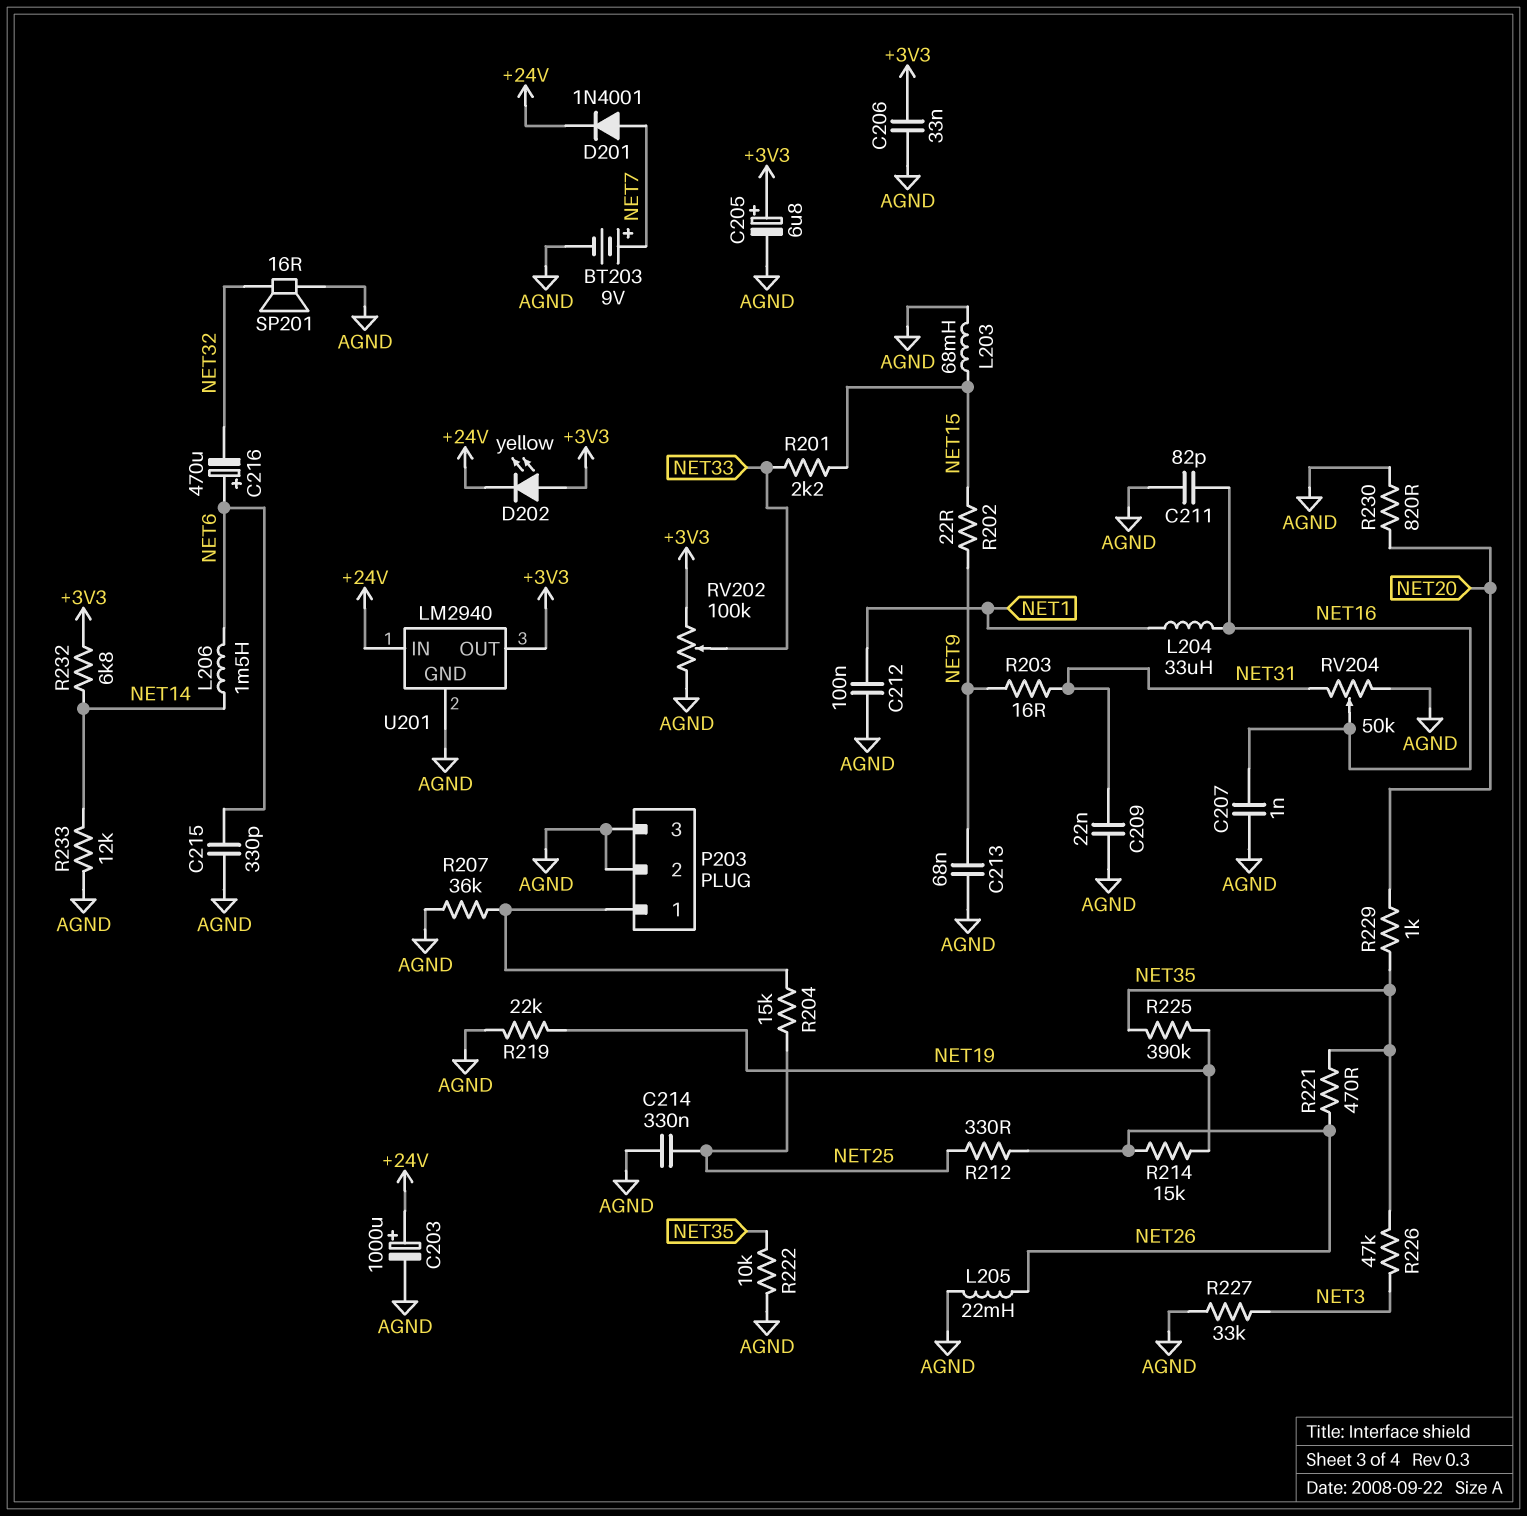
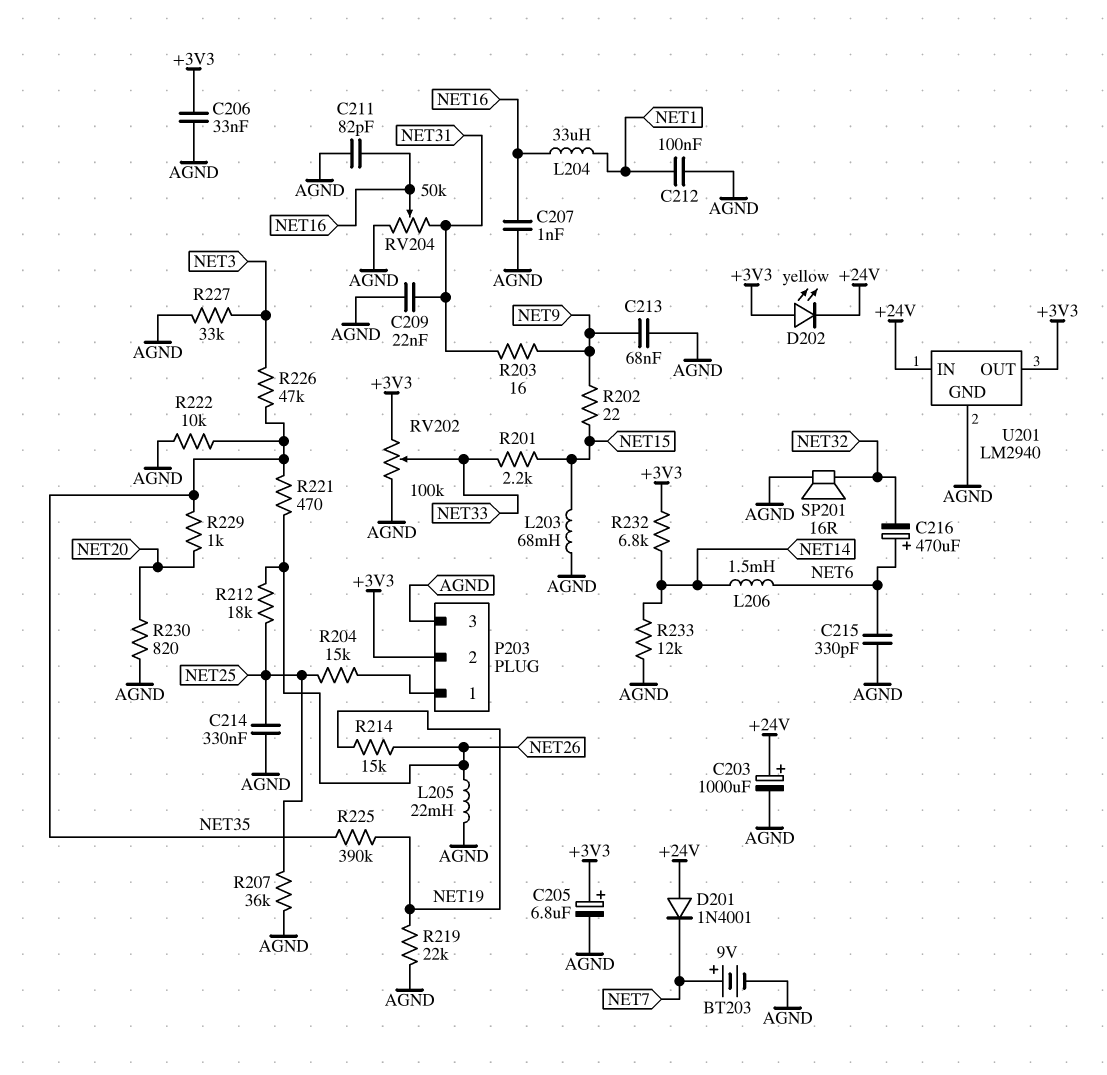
D201: diode 1N4001 (A NET7, K +24V) -> diode 1N4001 (A +24V, K NET7)
P203 pin 2: AGND -> +3V3
R207: 36k (AGND, P203/1) -> 36k (AGND, NET25)
R212: 330 (NET25, NET26) -> 18k (NET25, NET26)

